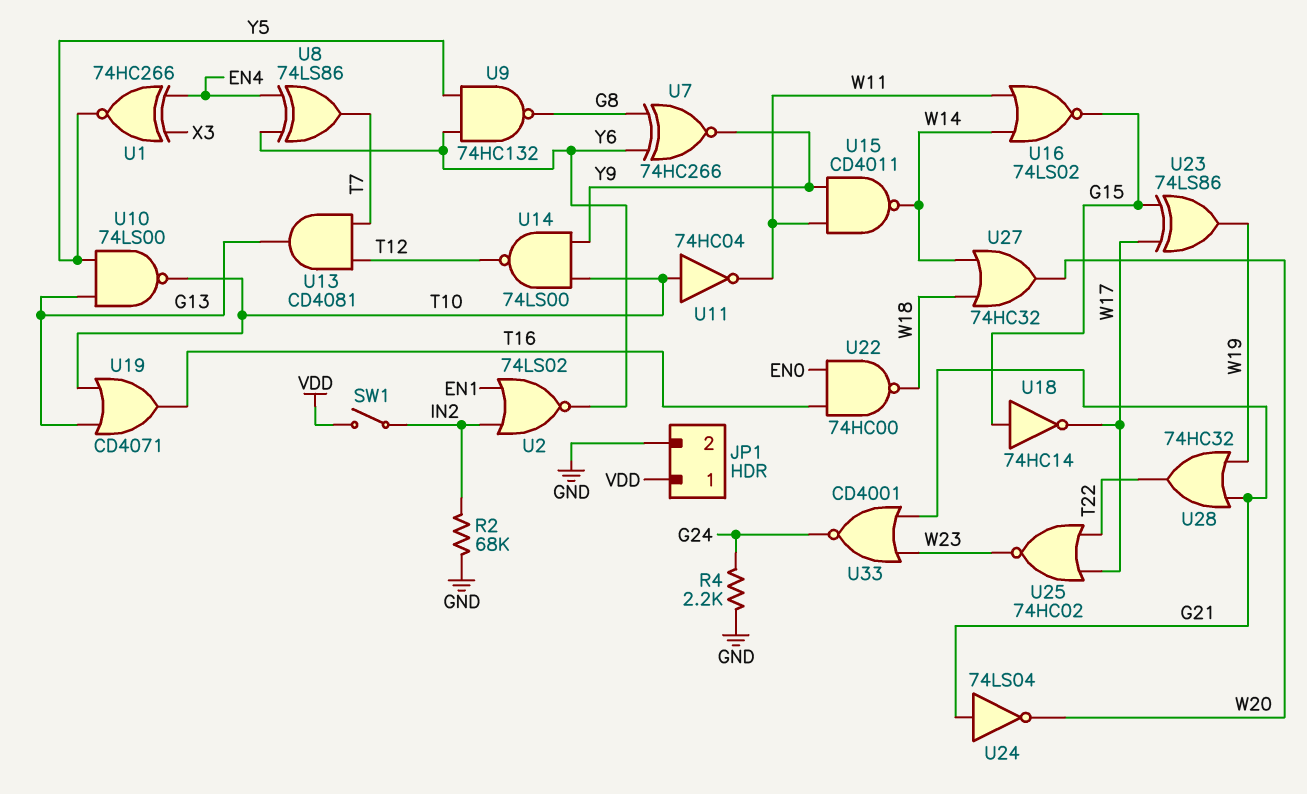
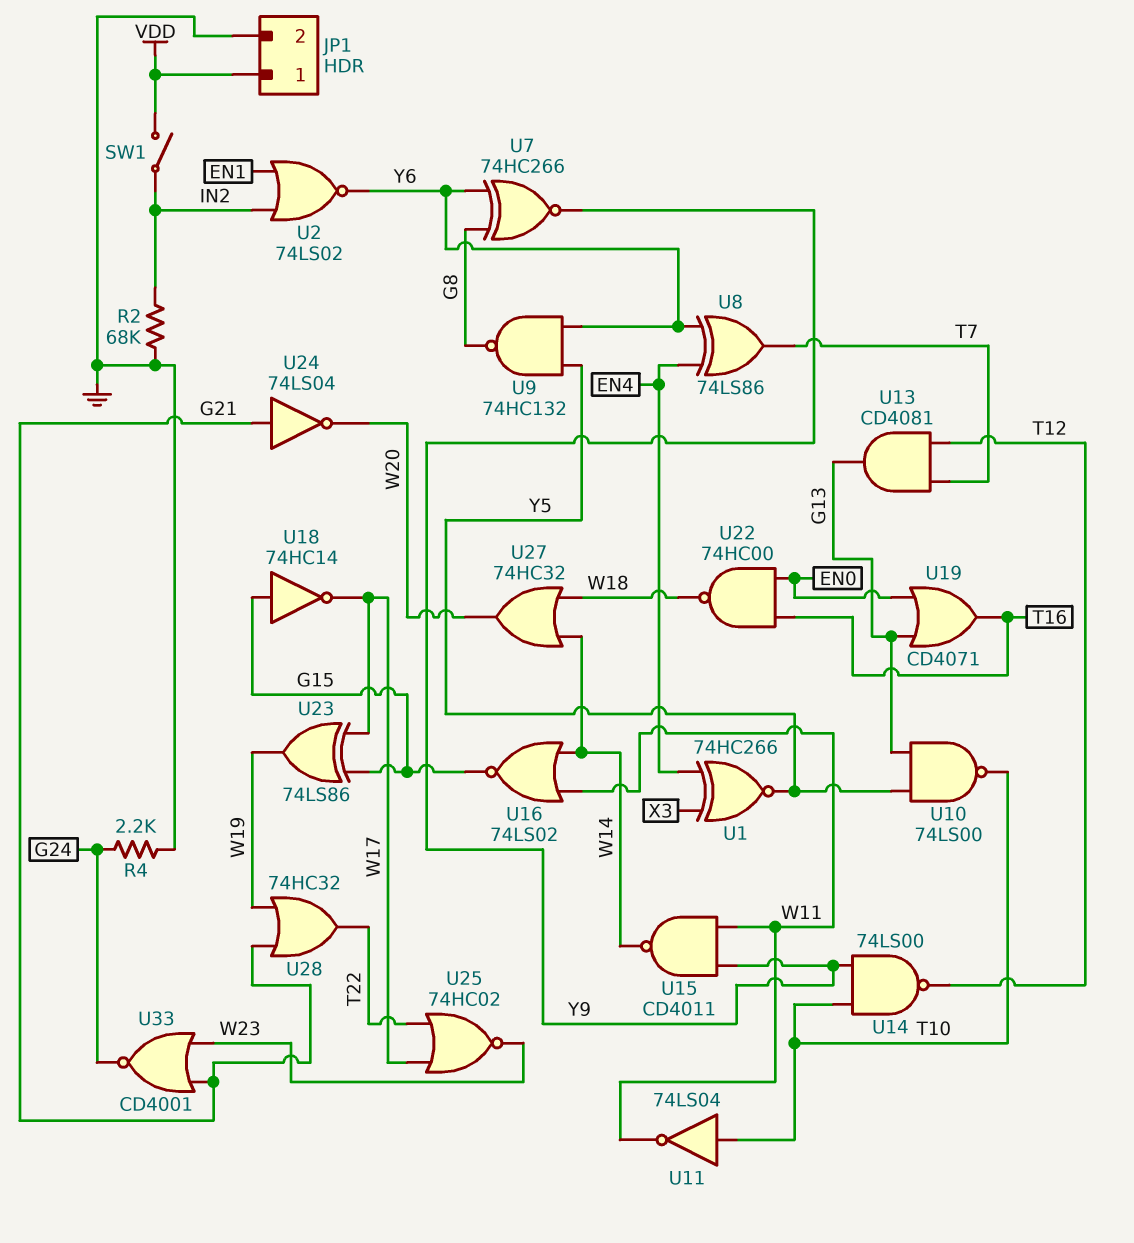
U11: NOT 74HC04 (in T10, out W11) -> NOT 74LS04 (in T10, out W11)
U19: OR CD4071 (in G13, in T10, out T16) -> OR CD4071 (in EN0, in G13, out T16)

